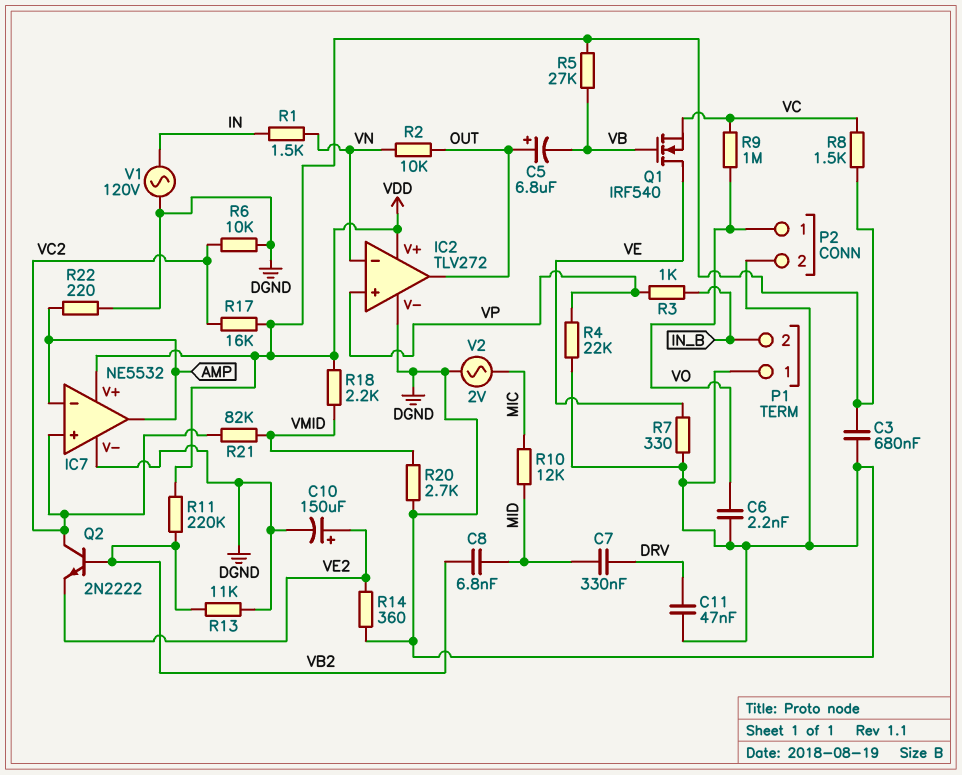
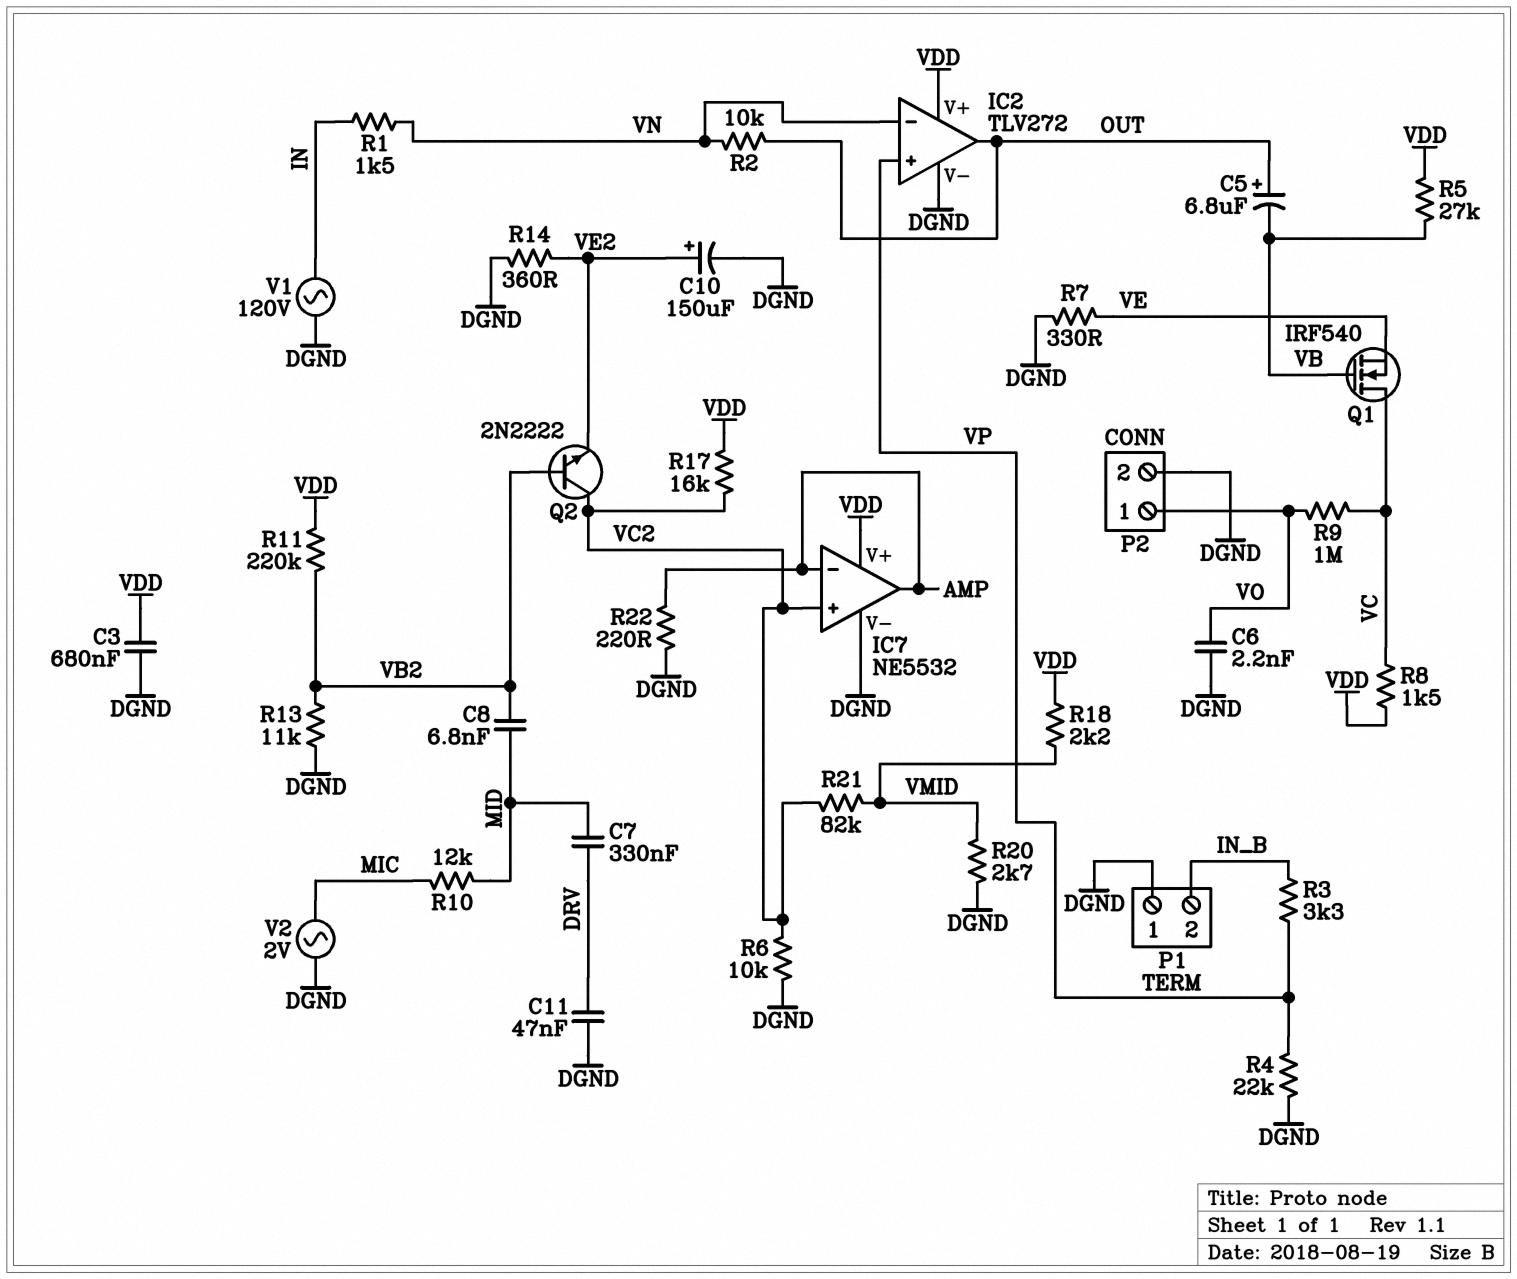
Q1: NMOS IRF540 (G VB, D VE, S VC) -> NMOS IRF540 (G VB, D VC, S VE)
R3: 1k (IN_B, VP) -> 3.3k (IN_B, VP)

